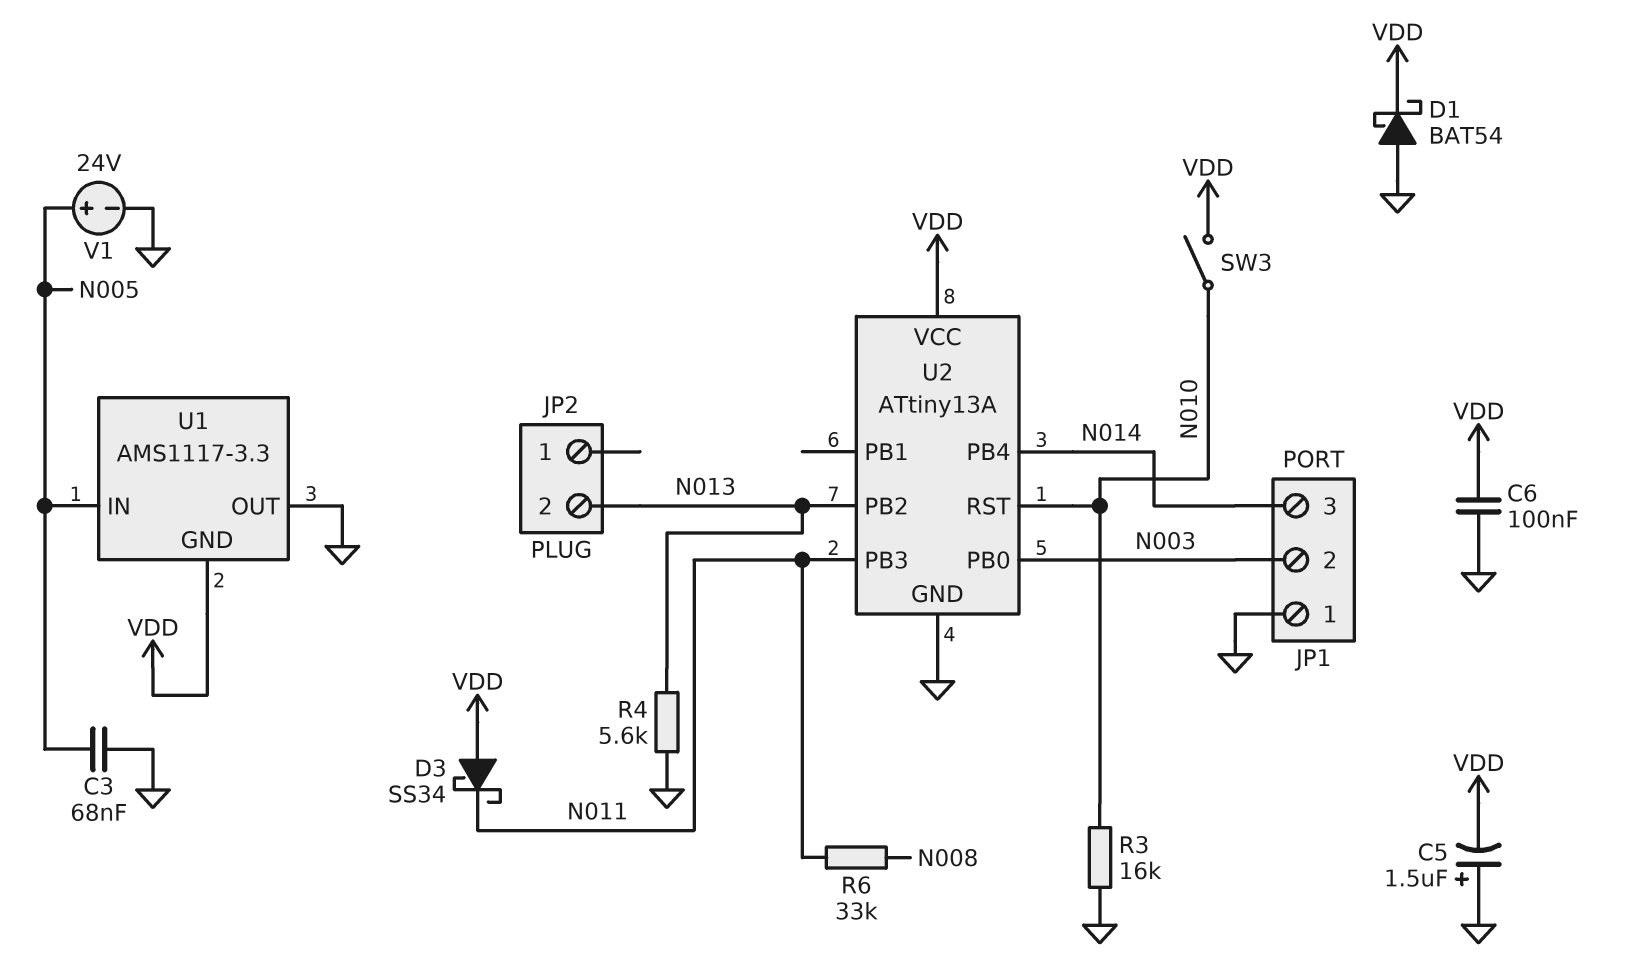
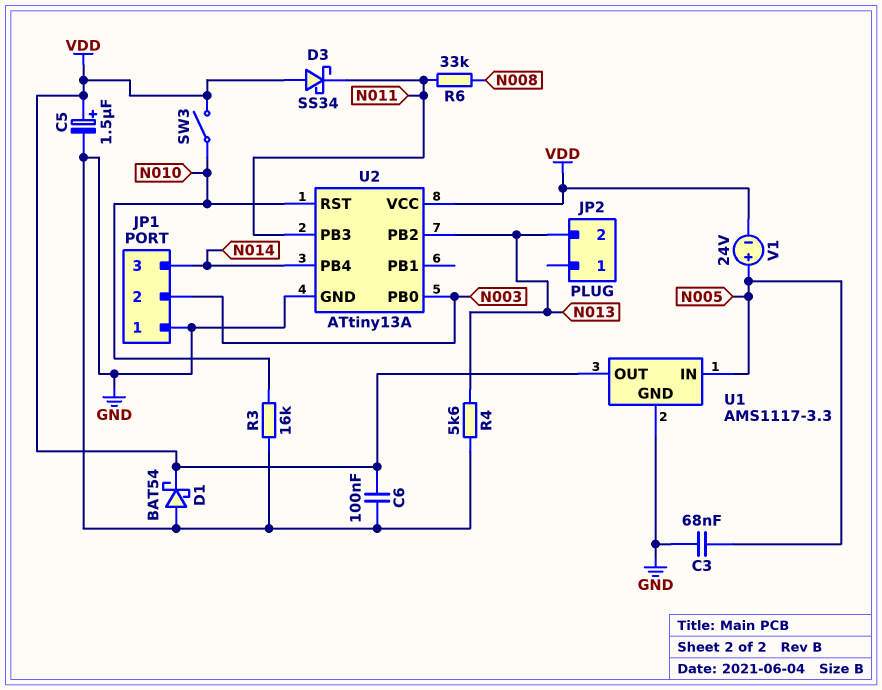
C5: 1.5uF (plus GND, minus VDD) -> 1.5uF (plus VDD, minus GND)
U1 pin GND: VDD -> GND
U1 pin OUT: GND -> VDD
V1: 24V (plus N005, minus GND) -> 24V (plus N005, minus VDD)

